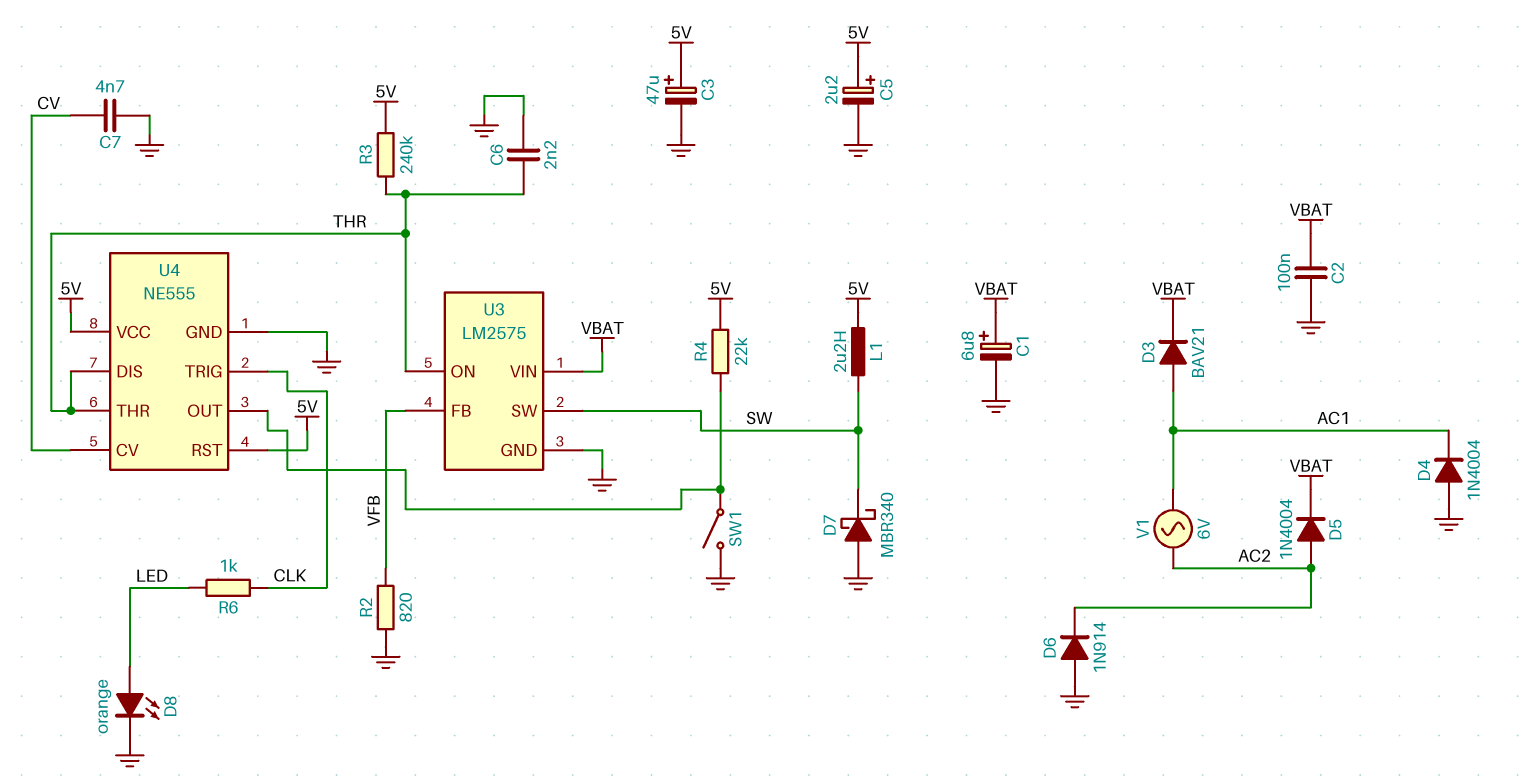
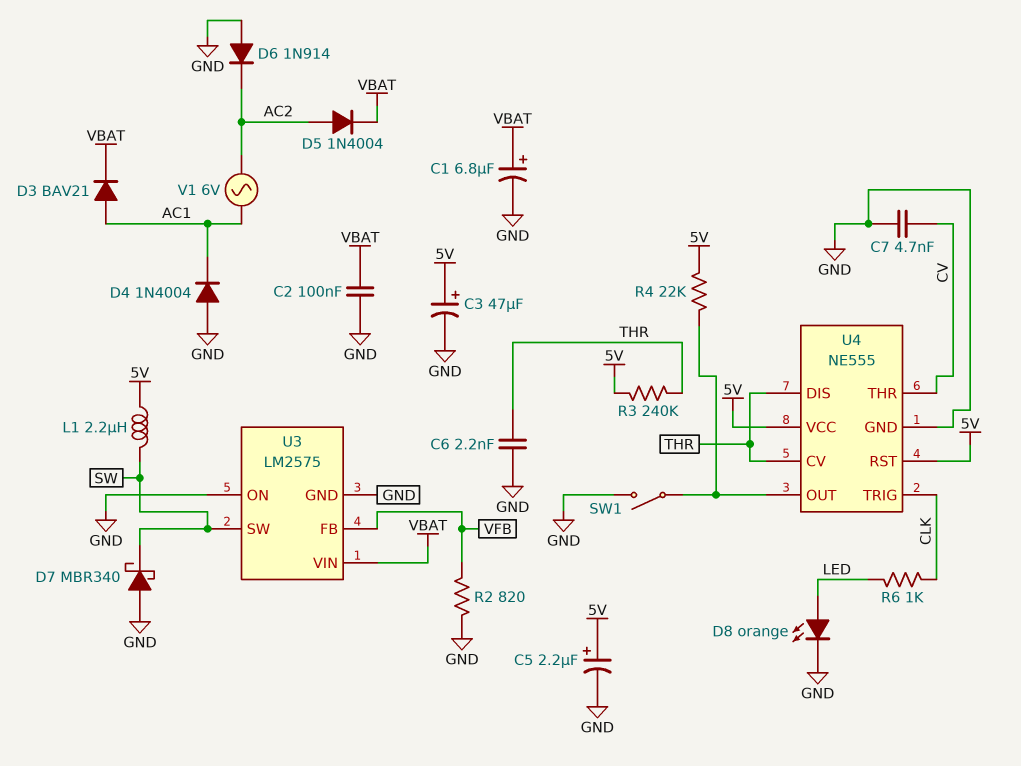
U3 pin ON: THR -> GND
U4 pin CV: CV -> THR
U4 pin THR: THR -> CV

